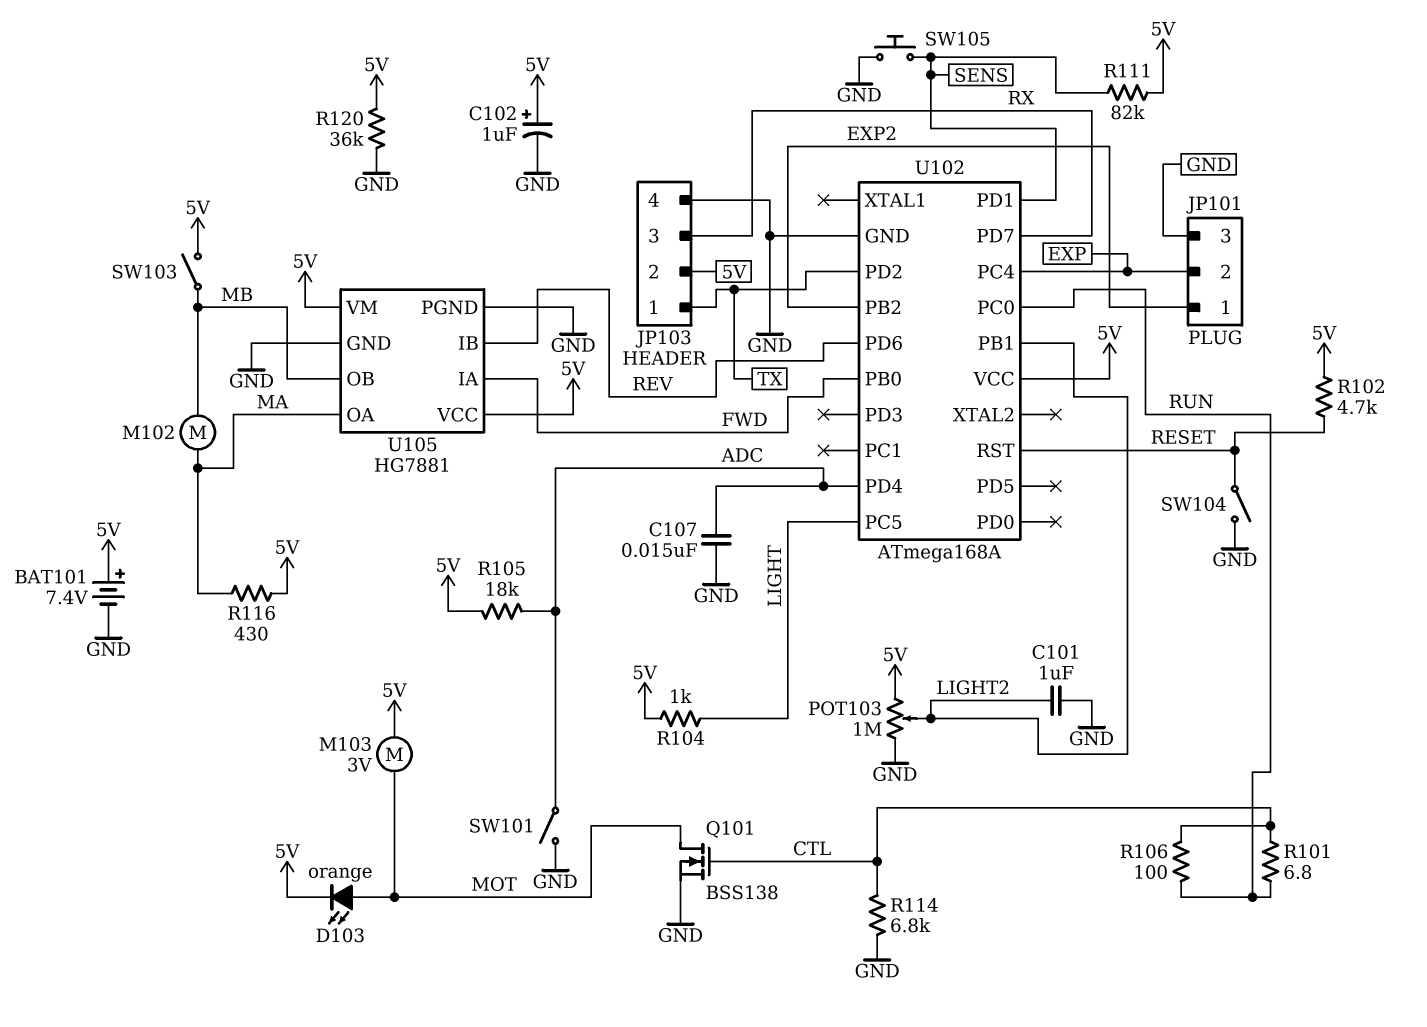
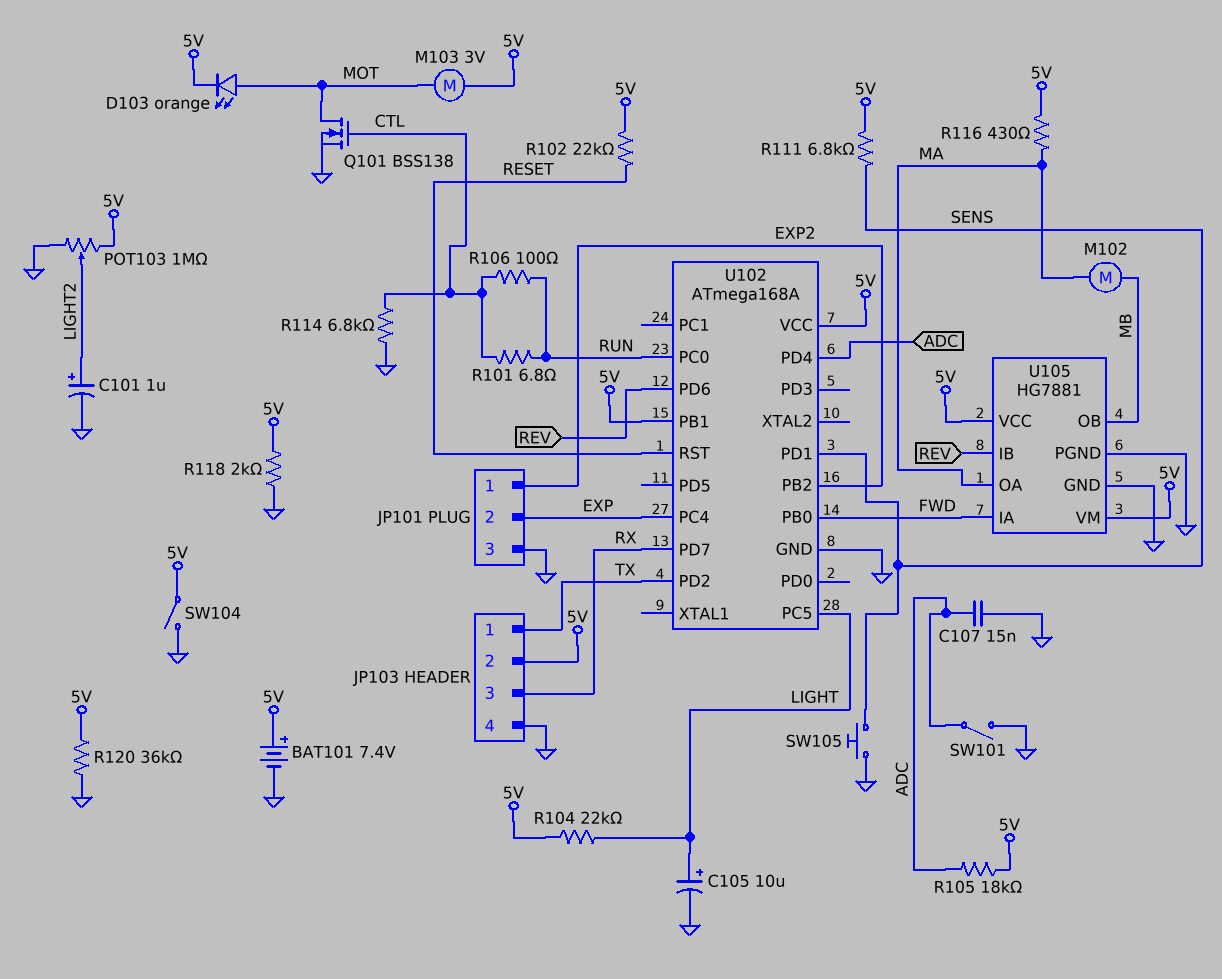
C101: 1uF (GND, LIGHT2) -> 1uF (plus LIGHT2, minus GND)
C102: 1uF (plus 5V, minus GND) -> none
C105: none -> 10uF (plus LIGHT, minus GND)
R102: 4.7k (5V, RESET) -> 22k (5V, RESET)
R104: 1k (5V, LIGHT) -> 22k (5V, LIGHT)
R111: 82k (5V, SENS) -> 6.8k (5V, SENS)
R118: none -> 2k (5V, GND)
SW103: switch (5V, MB) -> none
SW104: switch (GND, RESET) -> switch (5V, GND)
U102 pin PB1: LIGHT2 -> 5V

